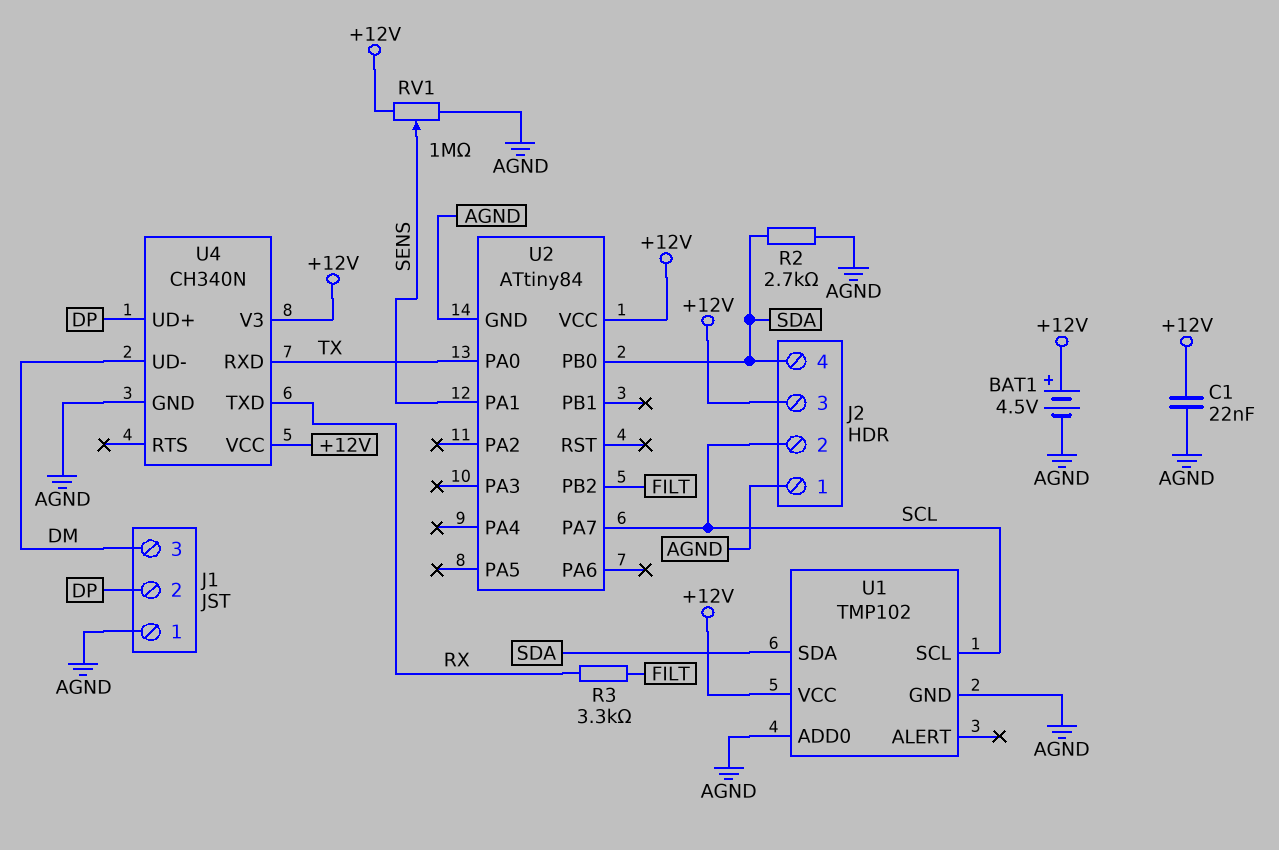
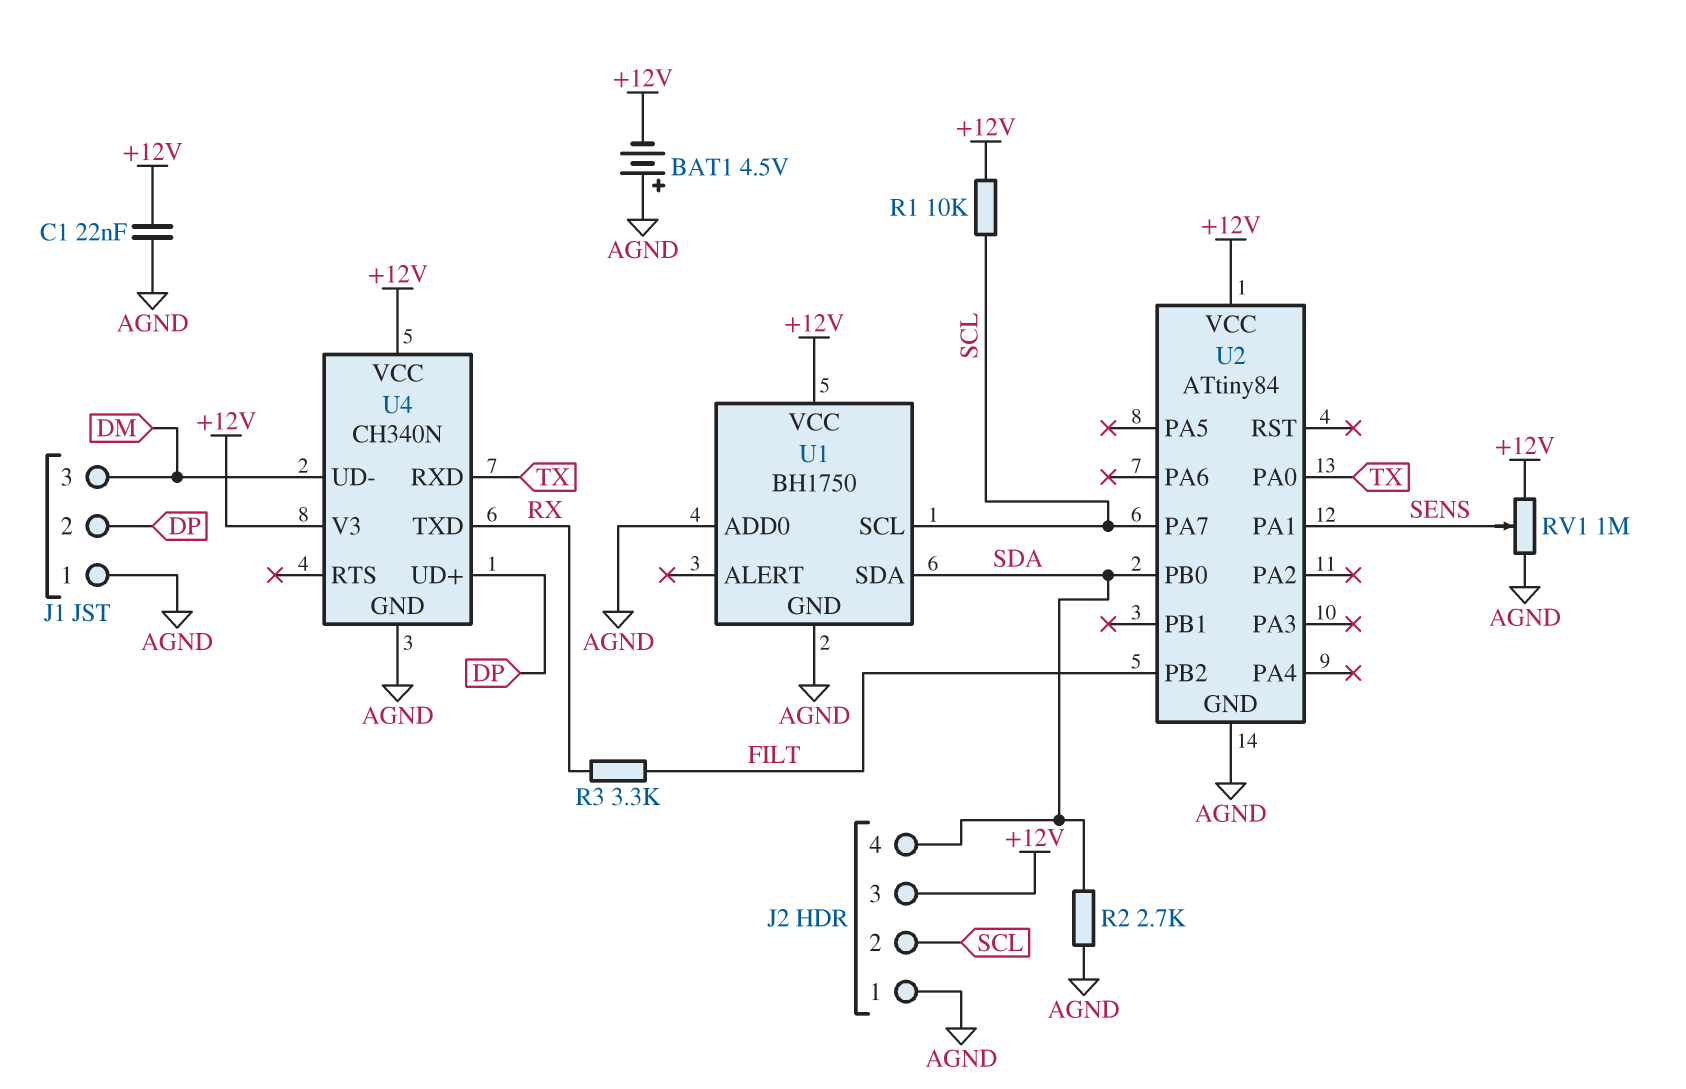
BAT1: 4.5V (plus +12V, minus AGND) -> 4.5V (plus AGND, minus +12V)
R1: none -> 10k (+12V, SCL)
U1: TMP102 -> BH1750

